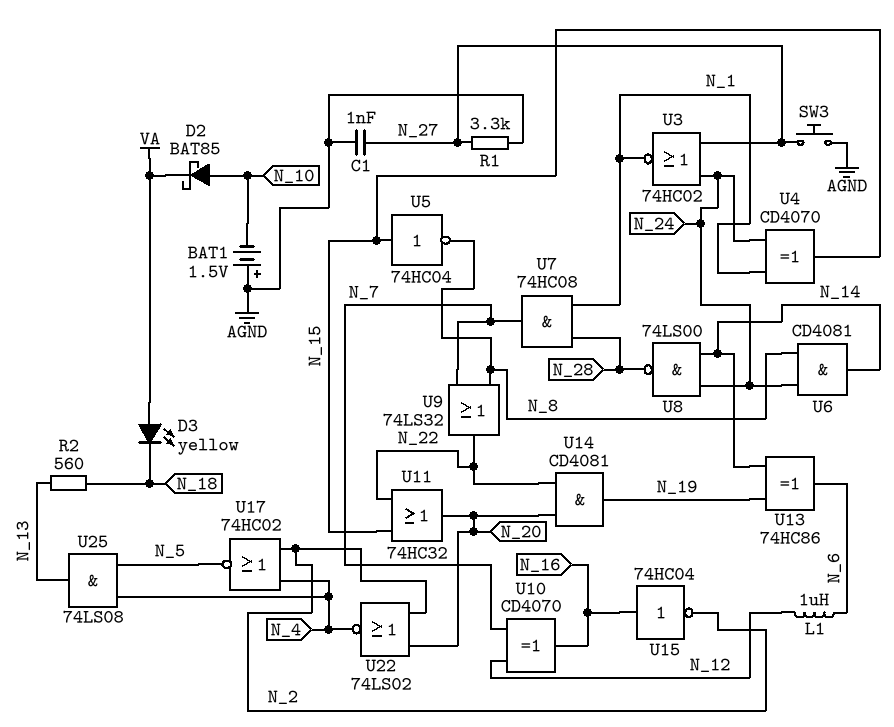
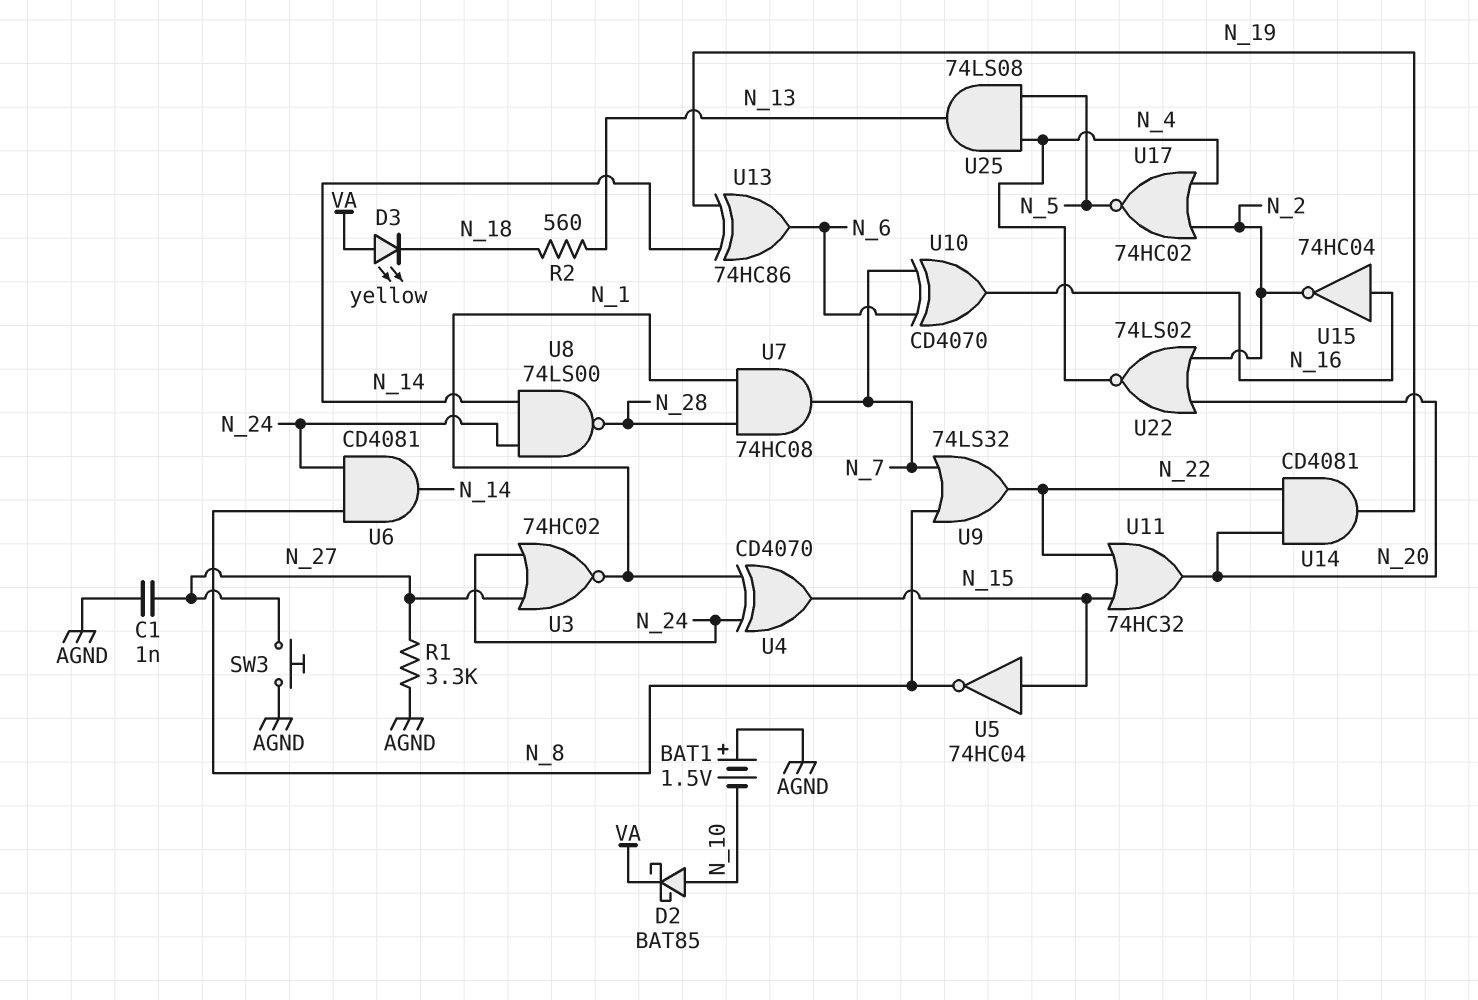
L1: 1uH (N_6, N_12) -> none
U10: XOR CD4070 (in N_7, in N_12, out N_16) -> XOR CD4070 (in N_6, in N_7, out N_16)

